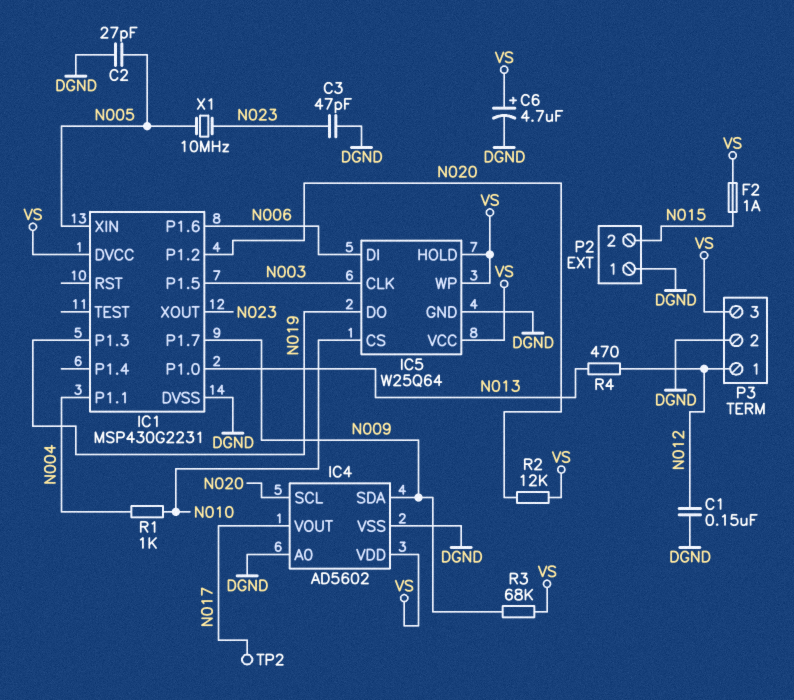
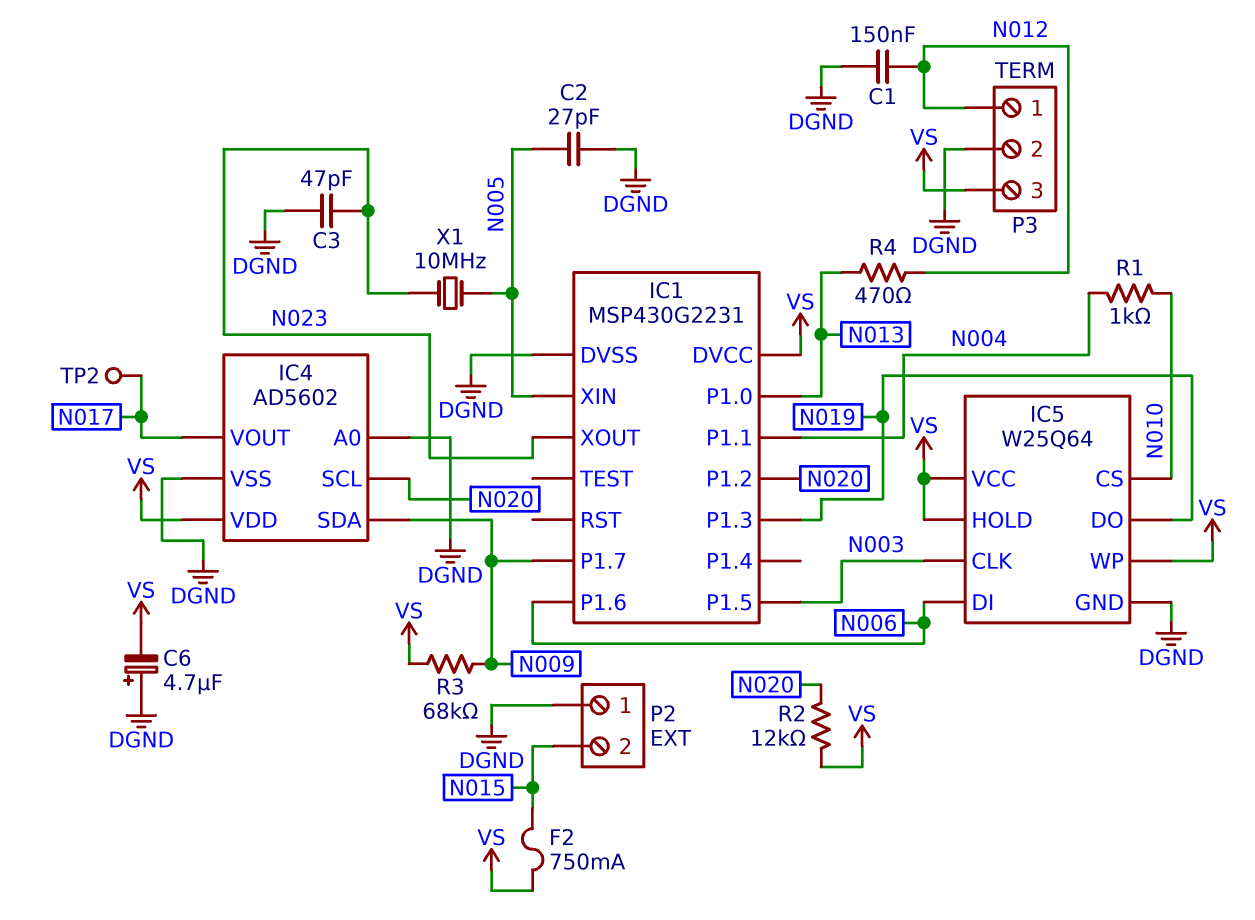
C6: 4.7uF (plus VS, minus DGND) -> 4.7uF (plus DGND, minus VS)
F2: 1A (N015, VS) -> 750mA (N015, VS)

